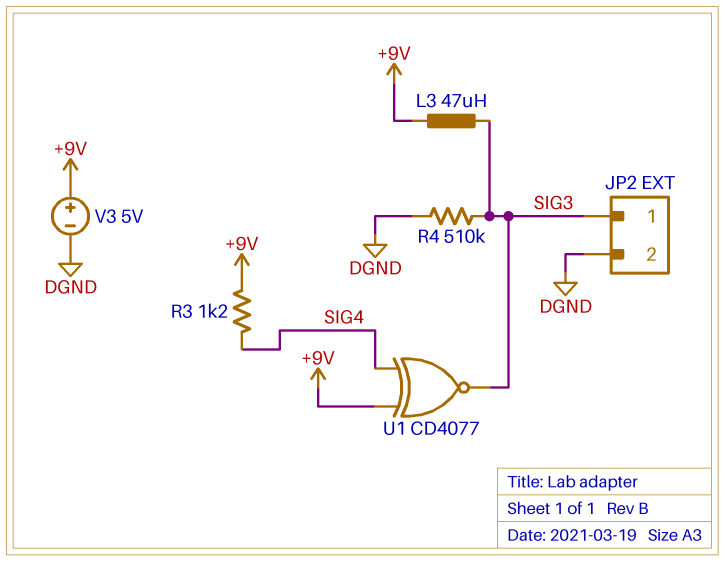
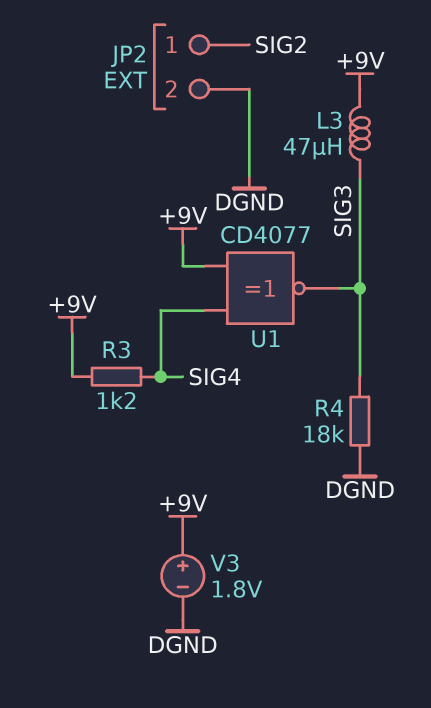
JP2 pin 1: SIG3 -> SIG2
R4: 510k (DGND, SIG3) -> 18k (DGND, SIG3)
V3: 5V (plus +9V, minus DGND) -> 1.8V (plus +9V, minus DGND)

